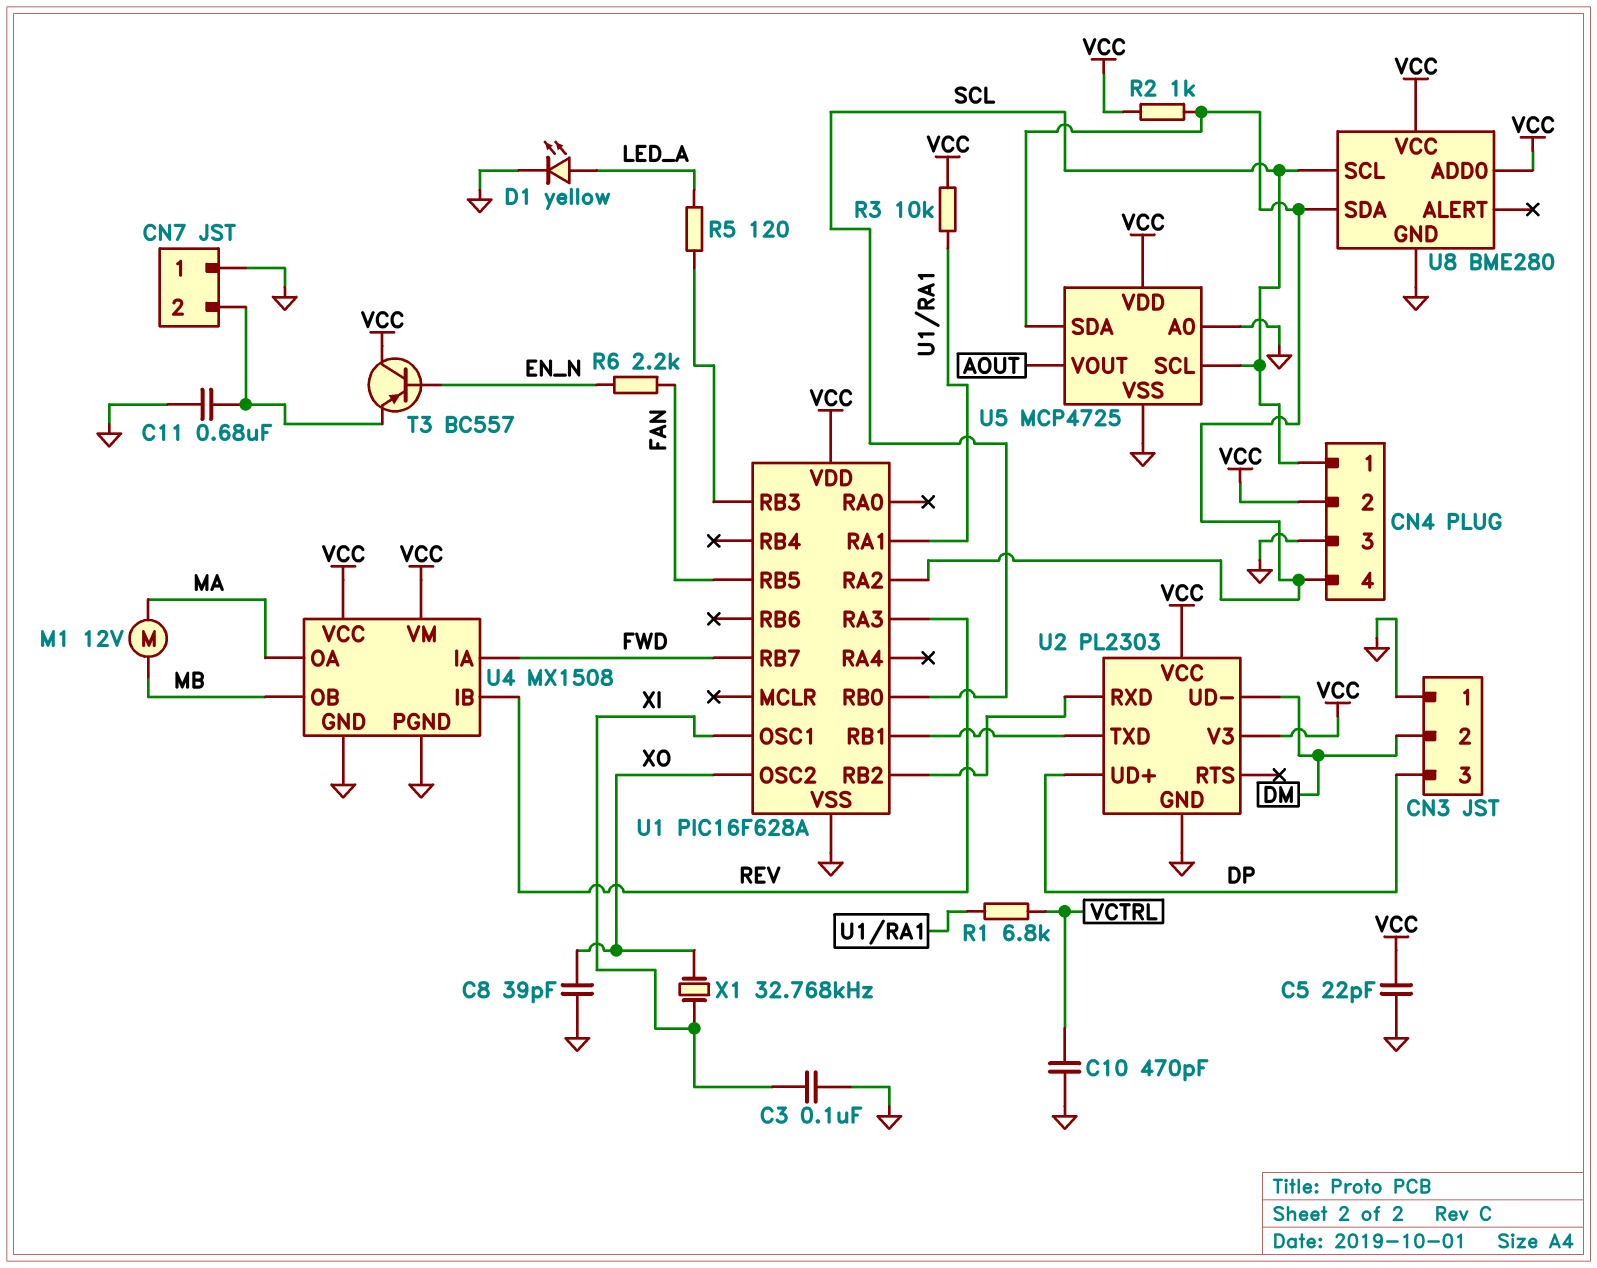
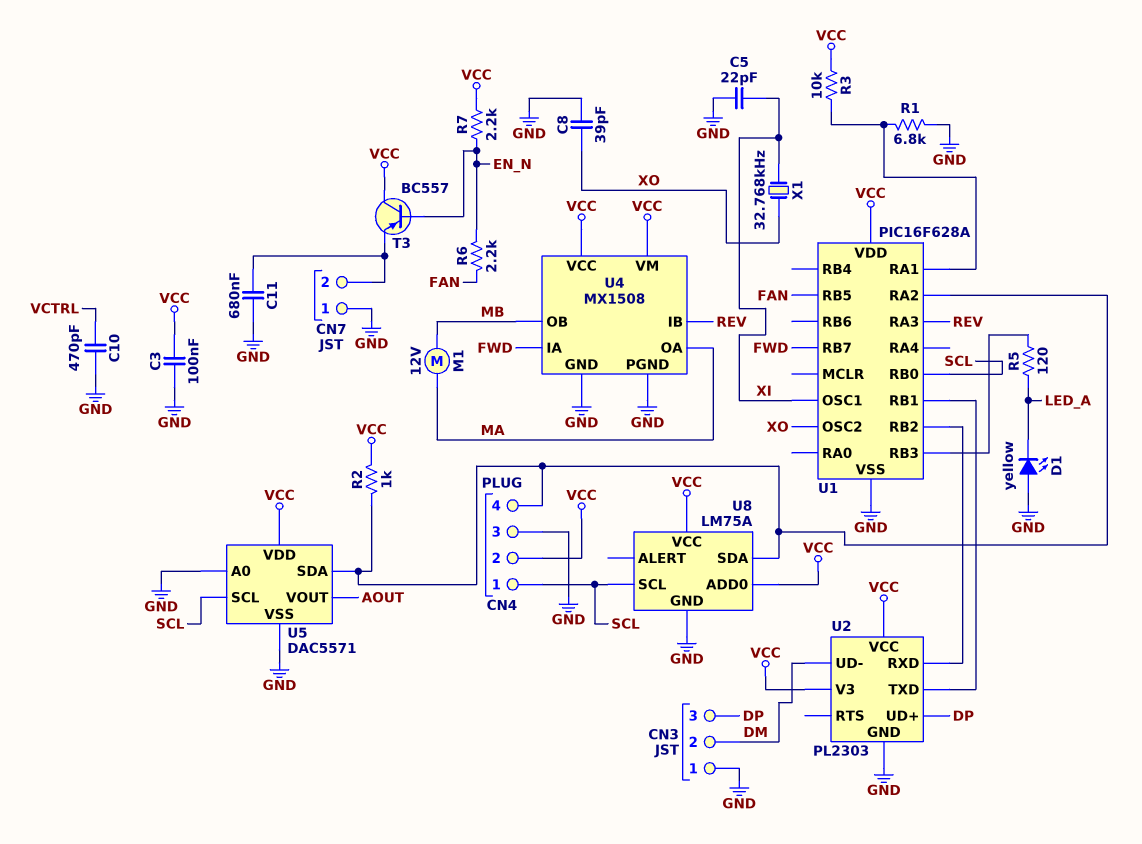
C3: 100nF (GND, XI) -> 100nF (GND, VCC)
C5: 22pF (GND, VCC) -> 22pF (GND, XI)
D1: LED yellow (A LED_A, K GND) -> LED yellow (A GND, K LED_A)
R1: 6.8k (U1/RA1, VCTRL) -> 6.8k (GND, U1/RA1)
R7: none -> 2.2k (EN_N, VCC)
U5: MCP4725 -> DAC5571
U8: BME280 -> LM75A

